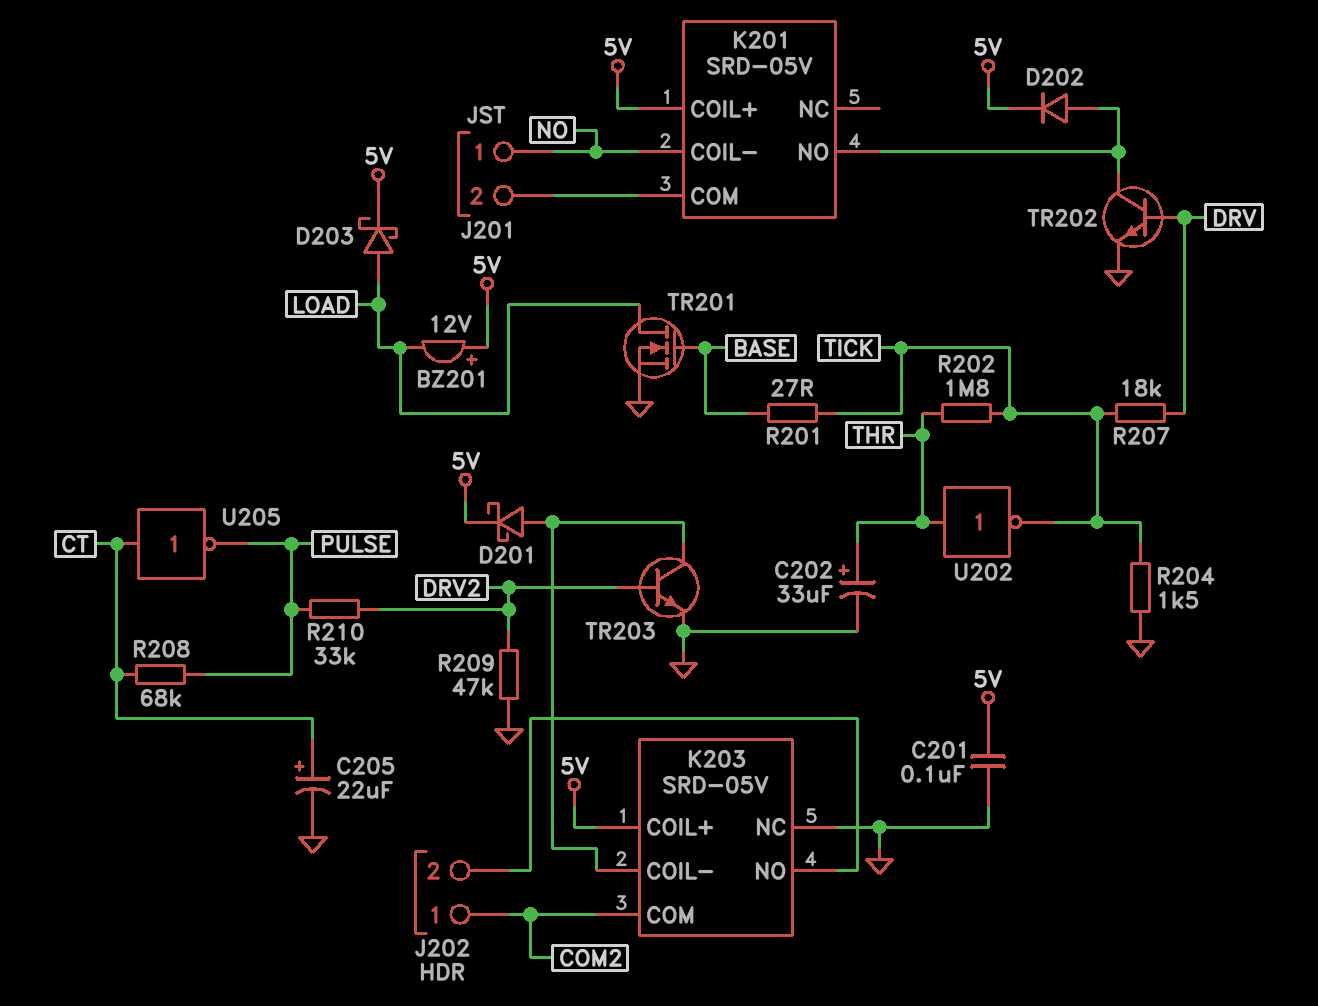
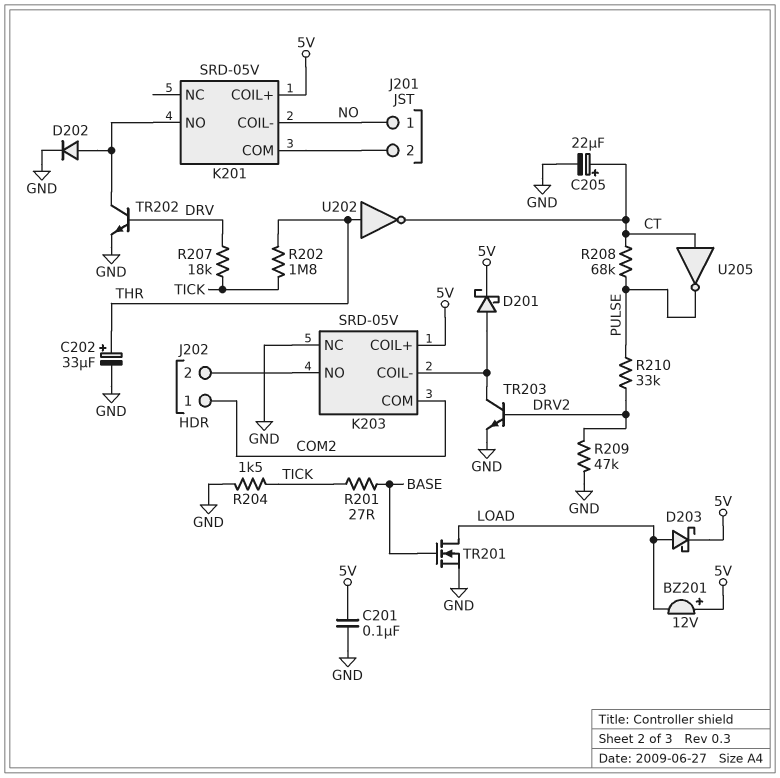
D202: diode (A K201/NO, K 5V) -> diode (A K201/NO, K GND)
U202: NOT (in THR, out TICK) -> NOT (in THR, out CT)

